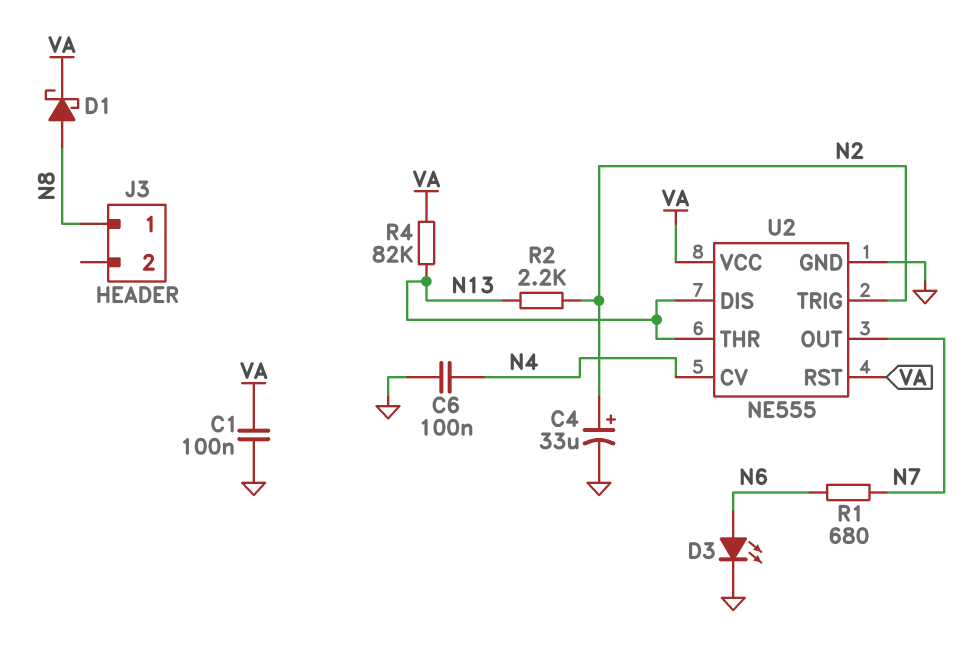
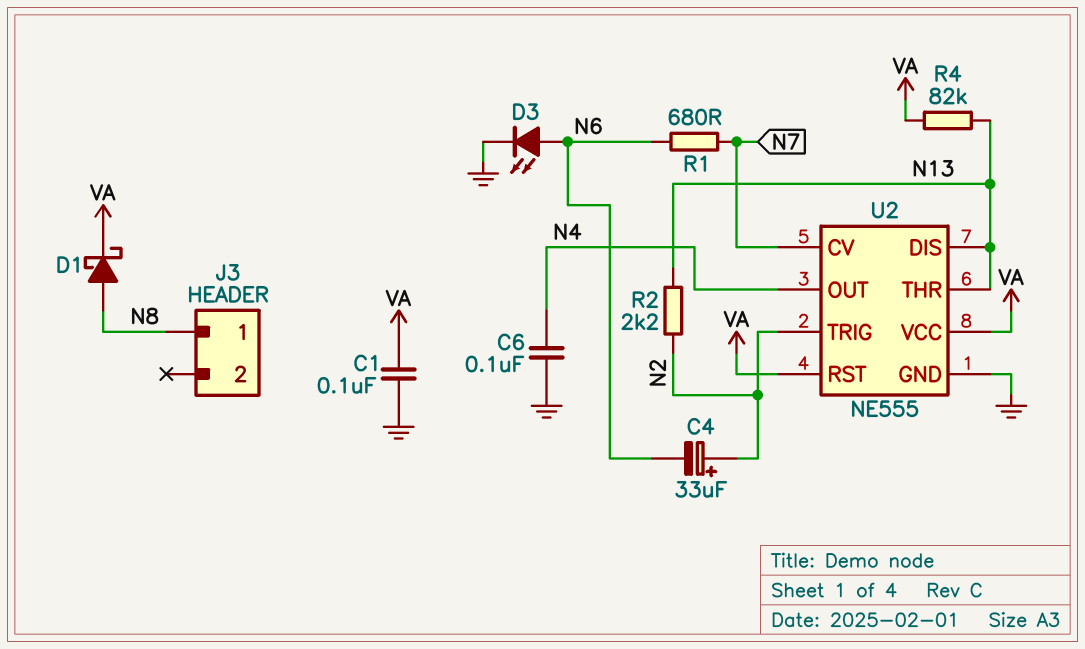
C4: 33uF (plus N2, minus GND) -> 33uF (plus N2, minus N6)
U2 pin CV: N4 -> N7
U2 pin OUT: N7 -> N4

